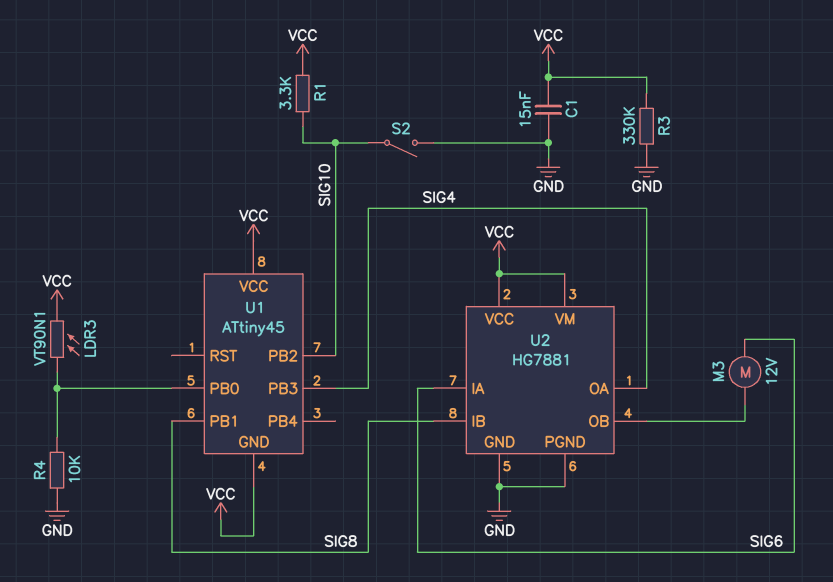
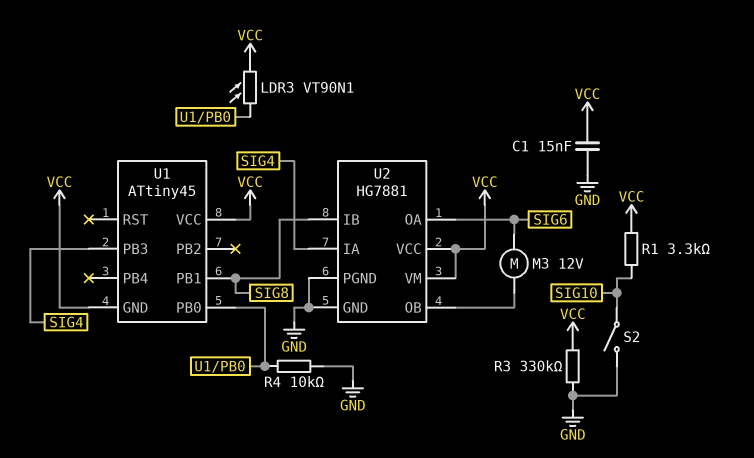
U1 pin PB2: SIG10 -> none
U2 pin IA: SIG6 -> SIG4
U2 pin OA: SIG4 -> SIG6

